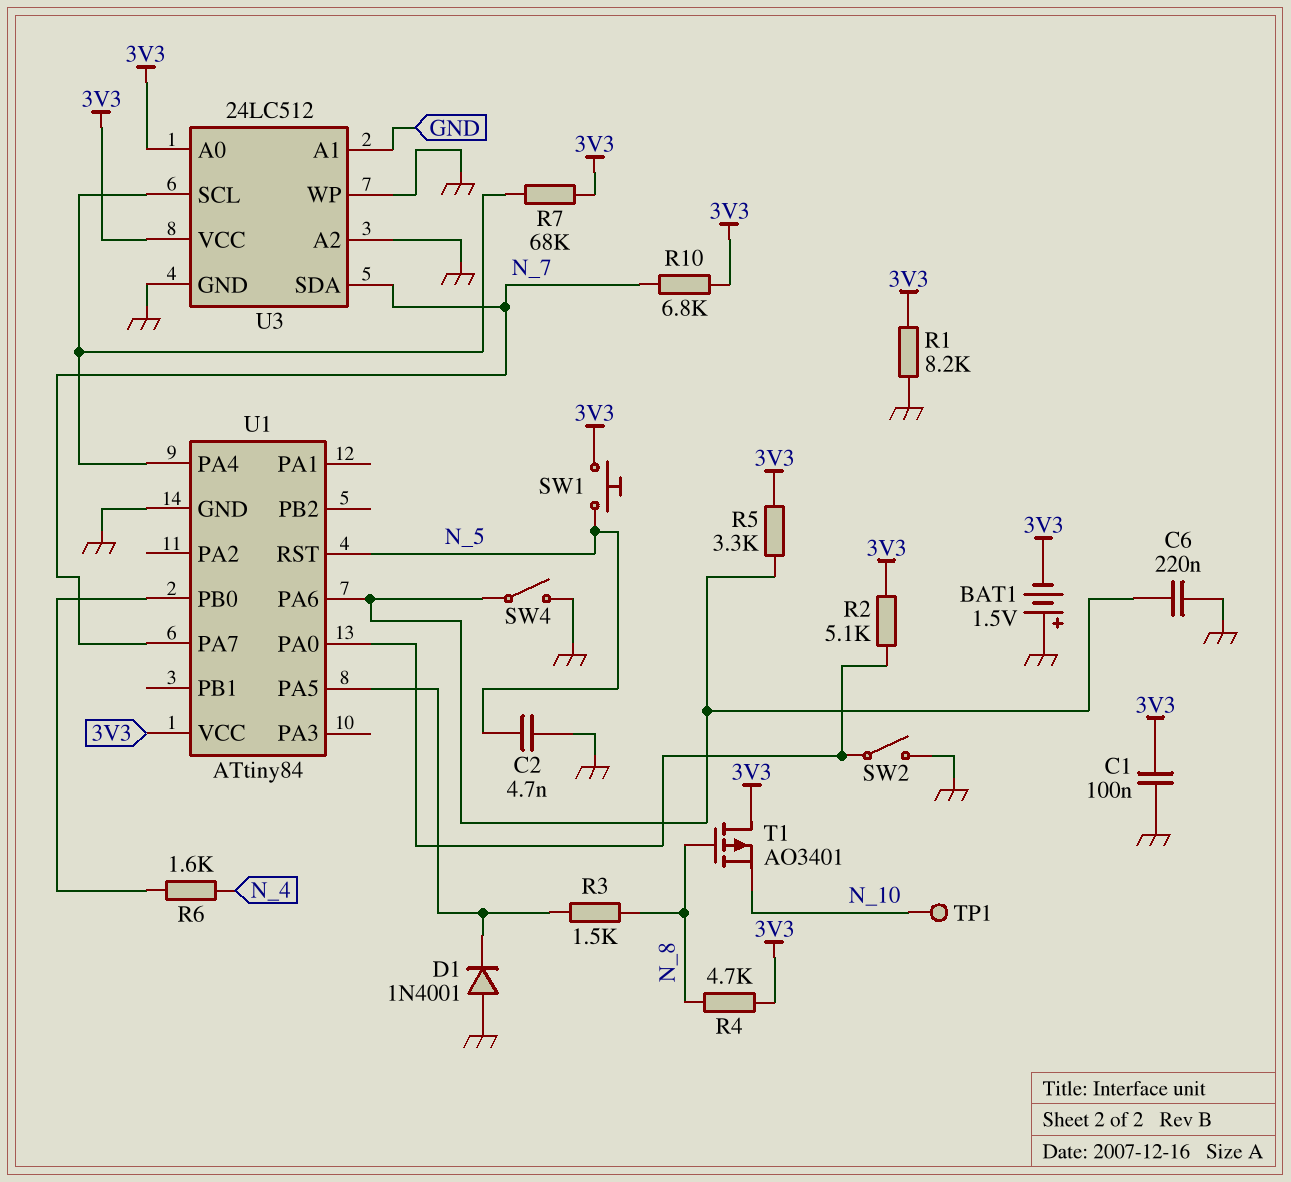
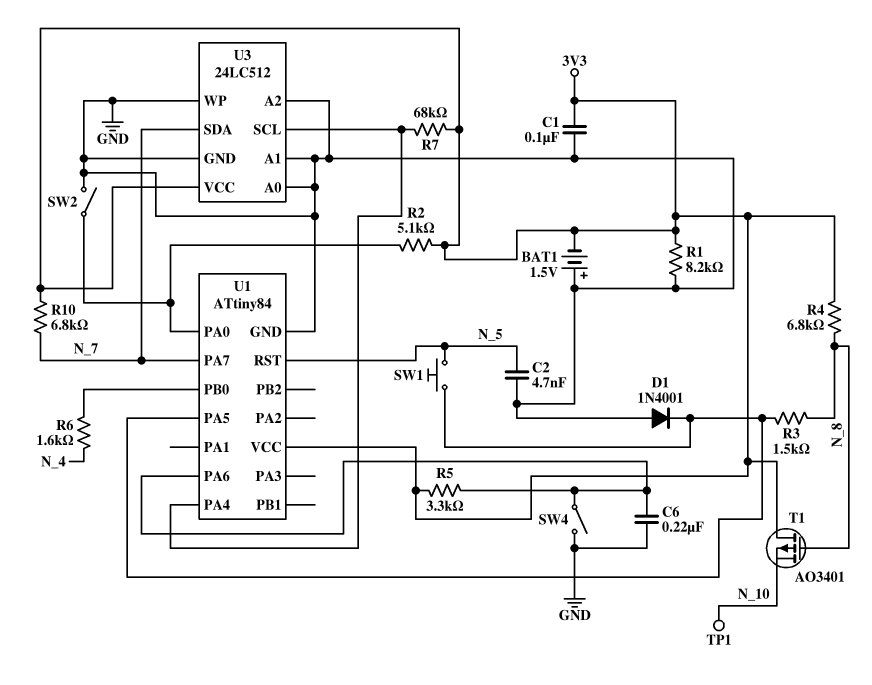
R4: 4.7k (3V3, N_8) -> 6.8k (3V3, N_8)
SW1: button (3V3, N_5) -> button (N_5, U1/PA5)
U3 pin A0: 3V3 -> GND

